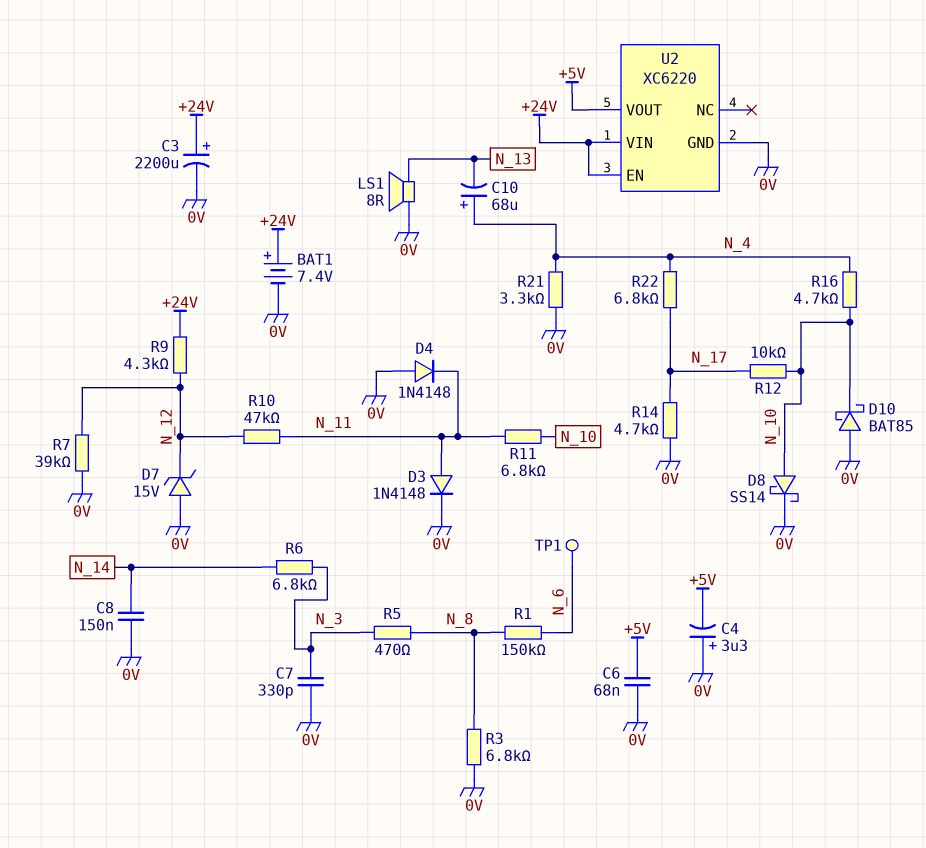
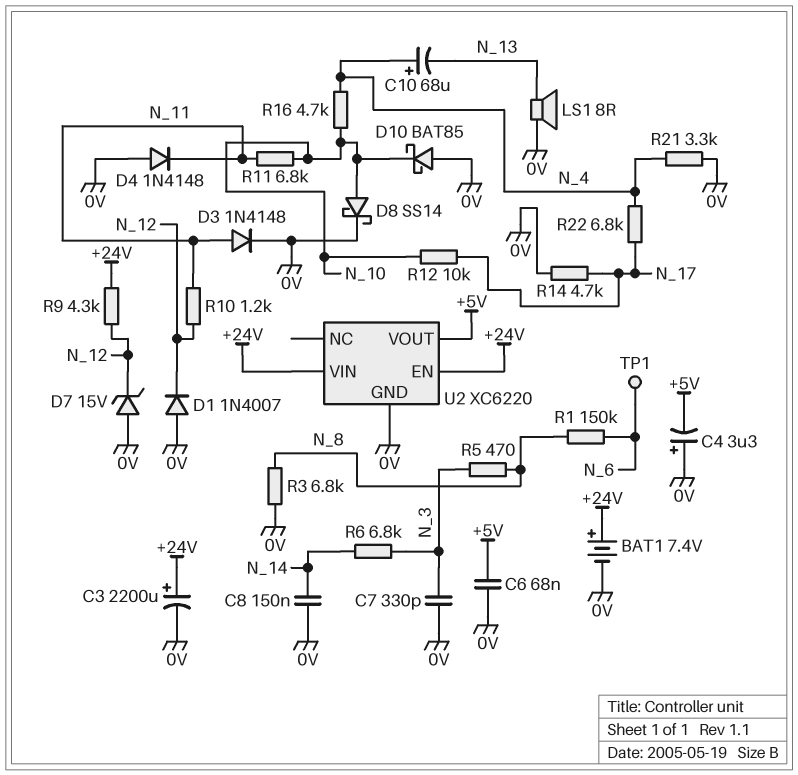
D1: none -> diode 1N4007 (A 0V, K N_12)
R7: 39k (0V, N_12) -> none
R10: 47k (N_11, N_12) -> 1.2k (N_11, N_12)

